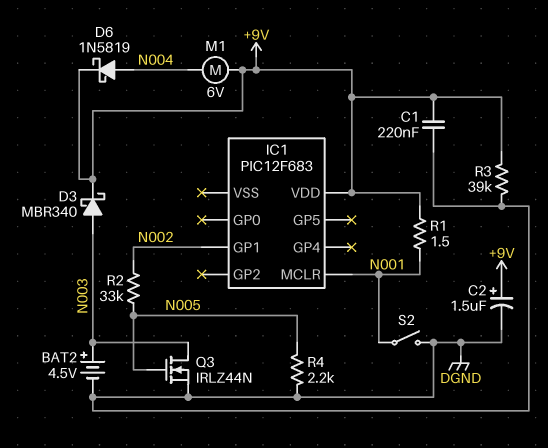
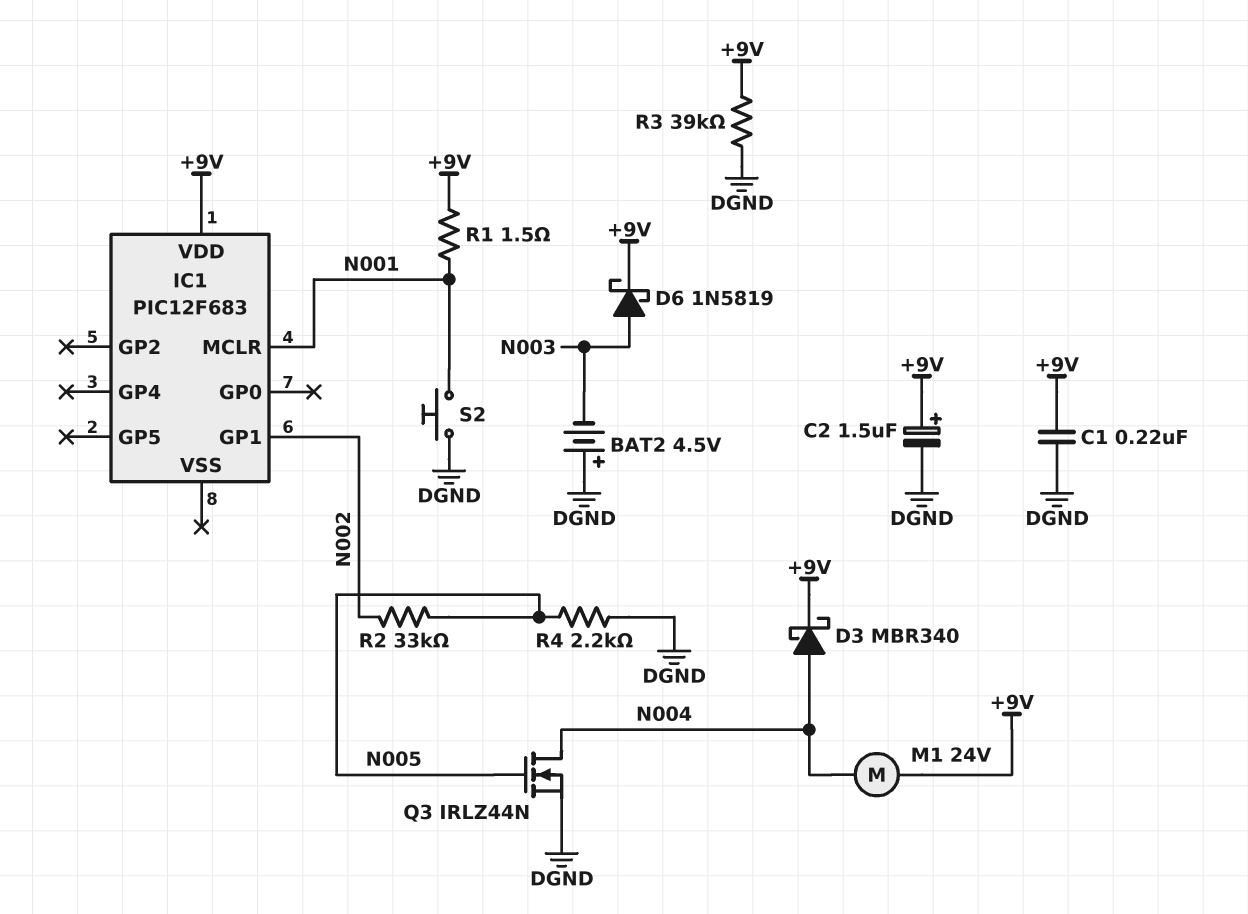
BAT2: 4.5V (plus N003, minus DGND) -> 4.5V (plus DGND, minus N003)
D3: schottky MBR340 (A N003, K +9V) -> schottky MBR340 (A N004, K +9V)
D6: schottky 1N5819 (A N004, K +9V) -> schottky 1N5819 (A N003, K +9V)
M1: motor 6V (+9V, N004) -> motor 24V (+9V, N004)
Q3: NMOS IRLZ44N (G N005, D N003, S DGND) -> NMOS IRLZ44N (G N005, D N004, S DGND)
S2: switch (DGND, N001) -> button (DGND, N001)

